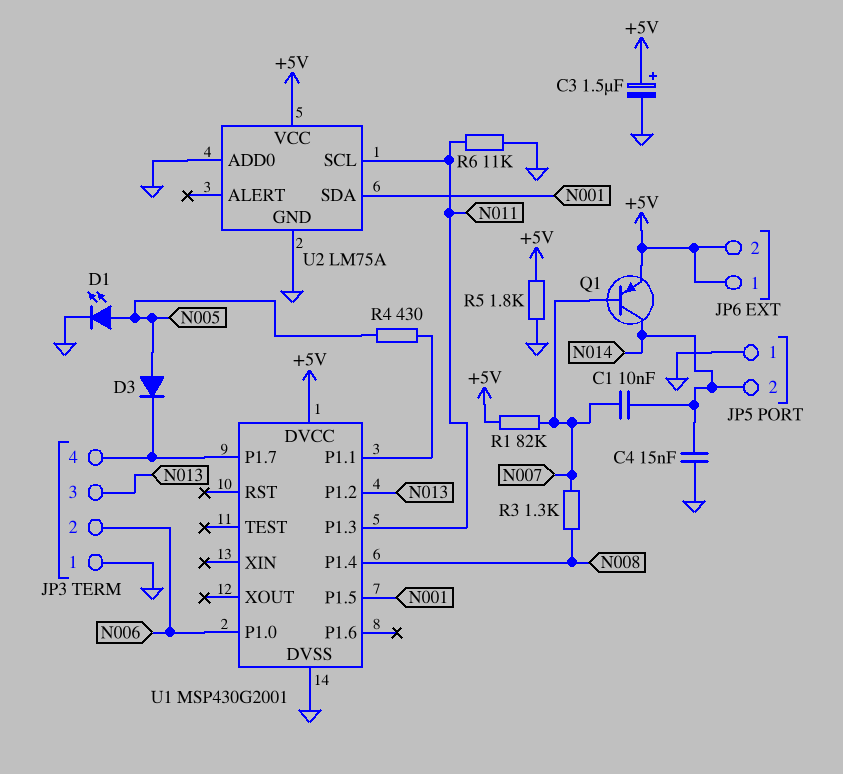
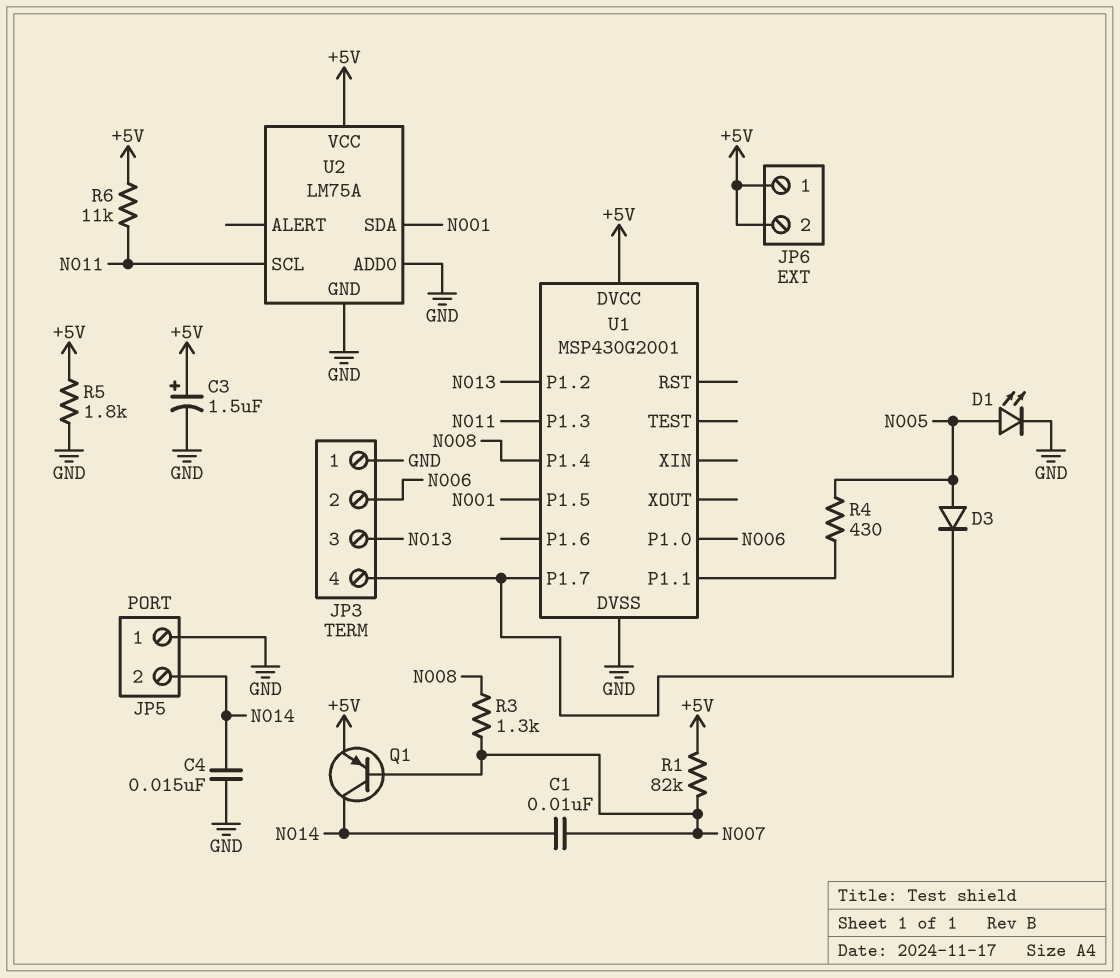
R6: 11k (GND, N011) -> 11k (+5V, N011)

